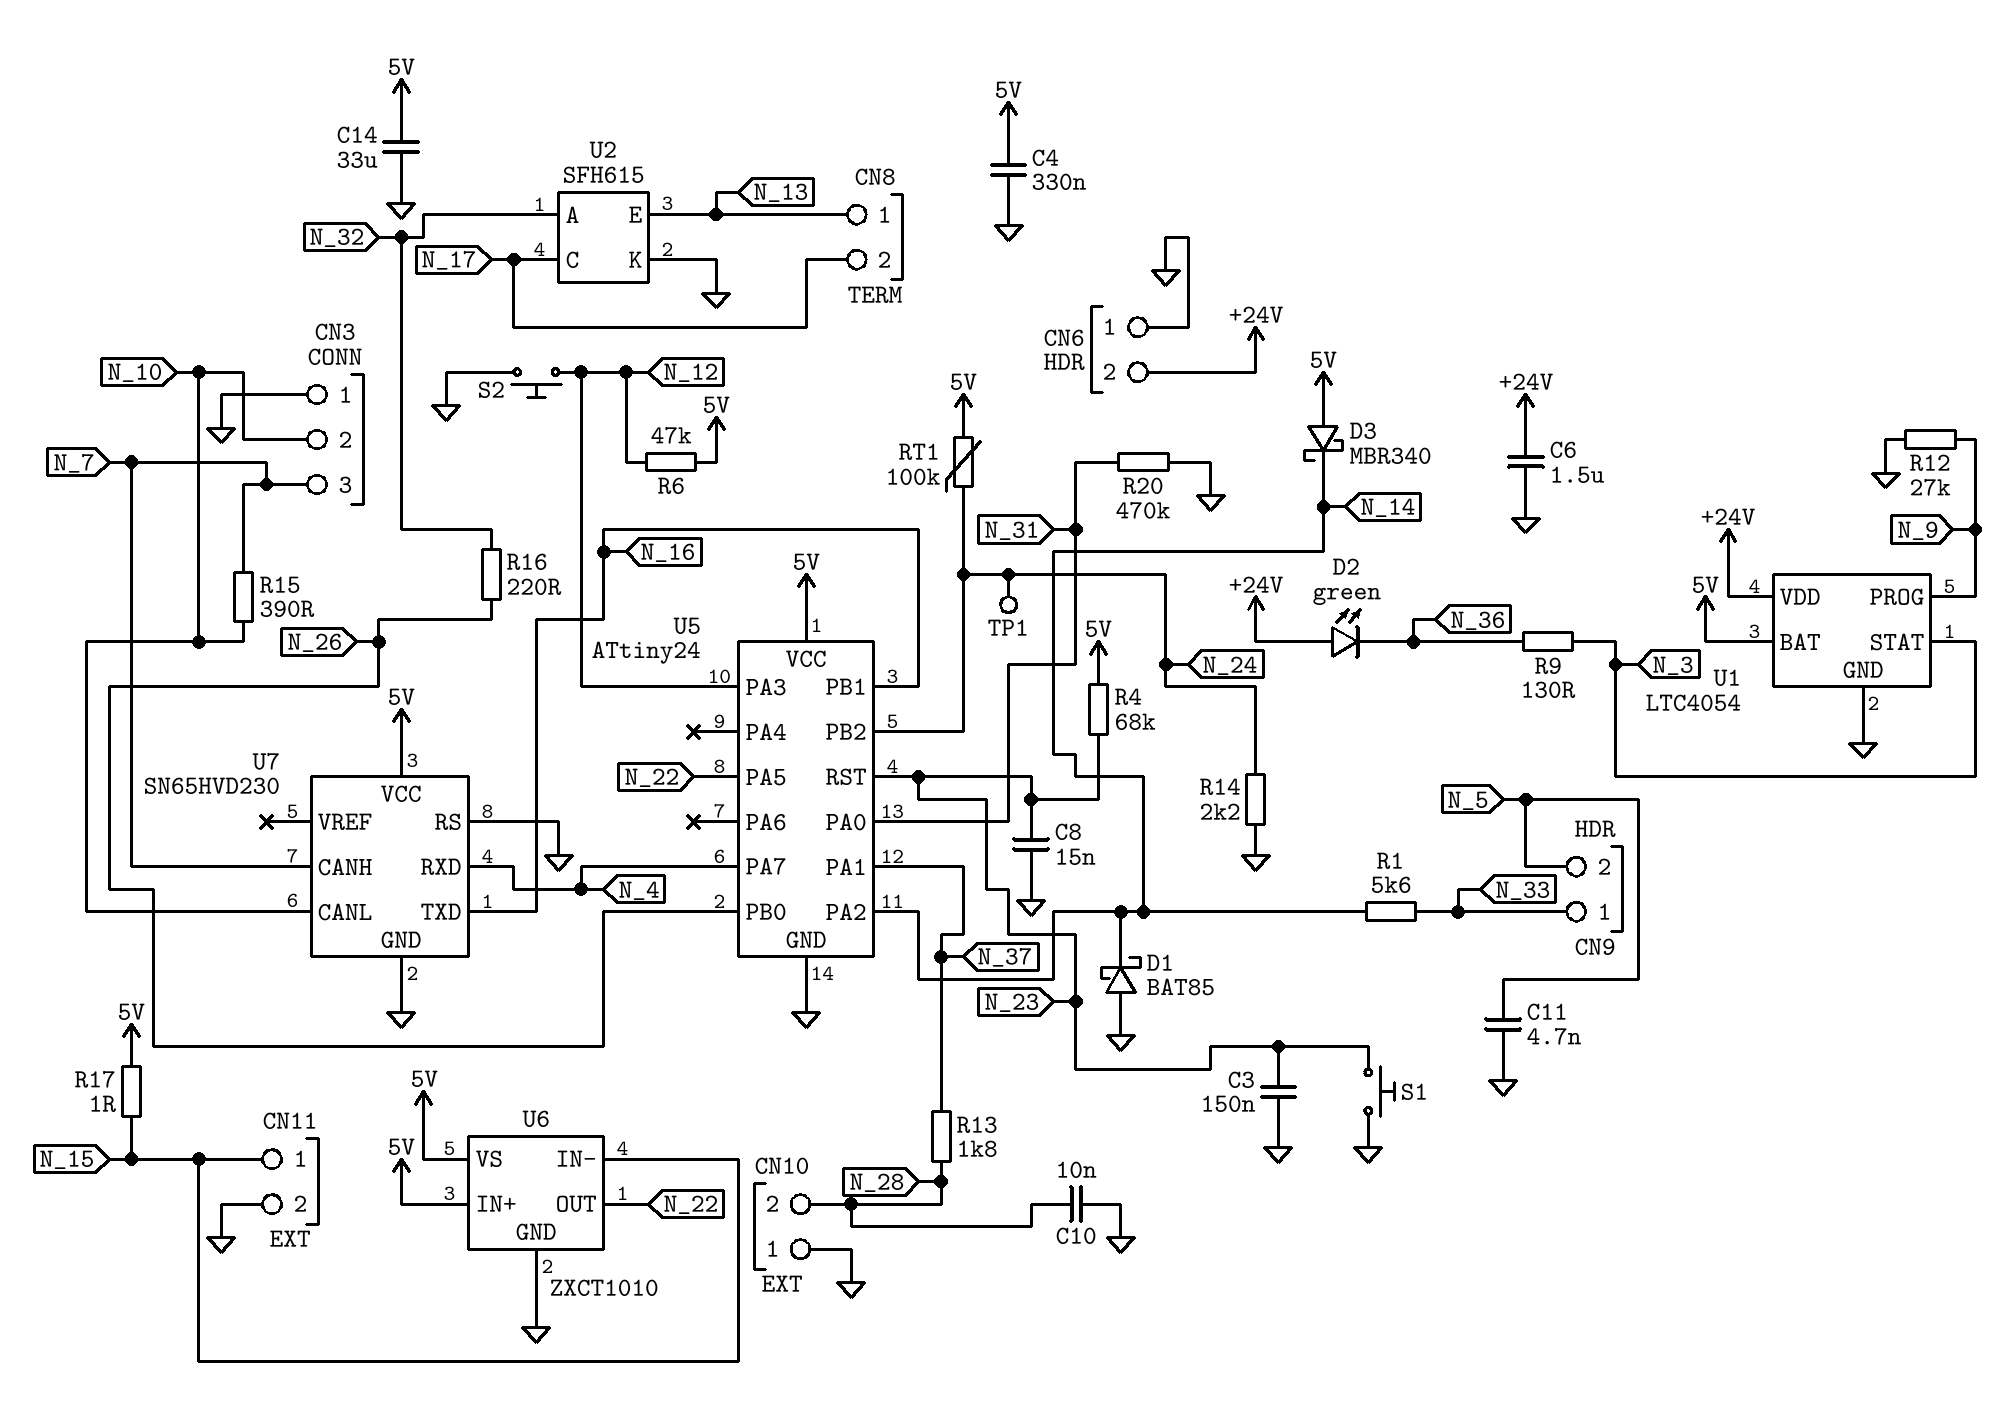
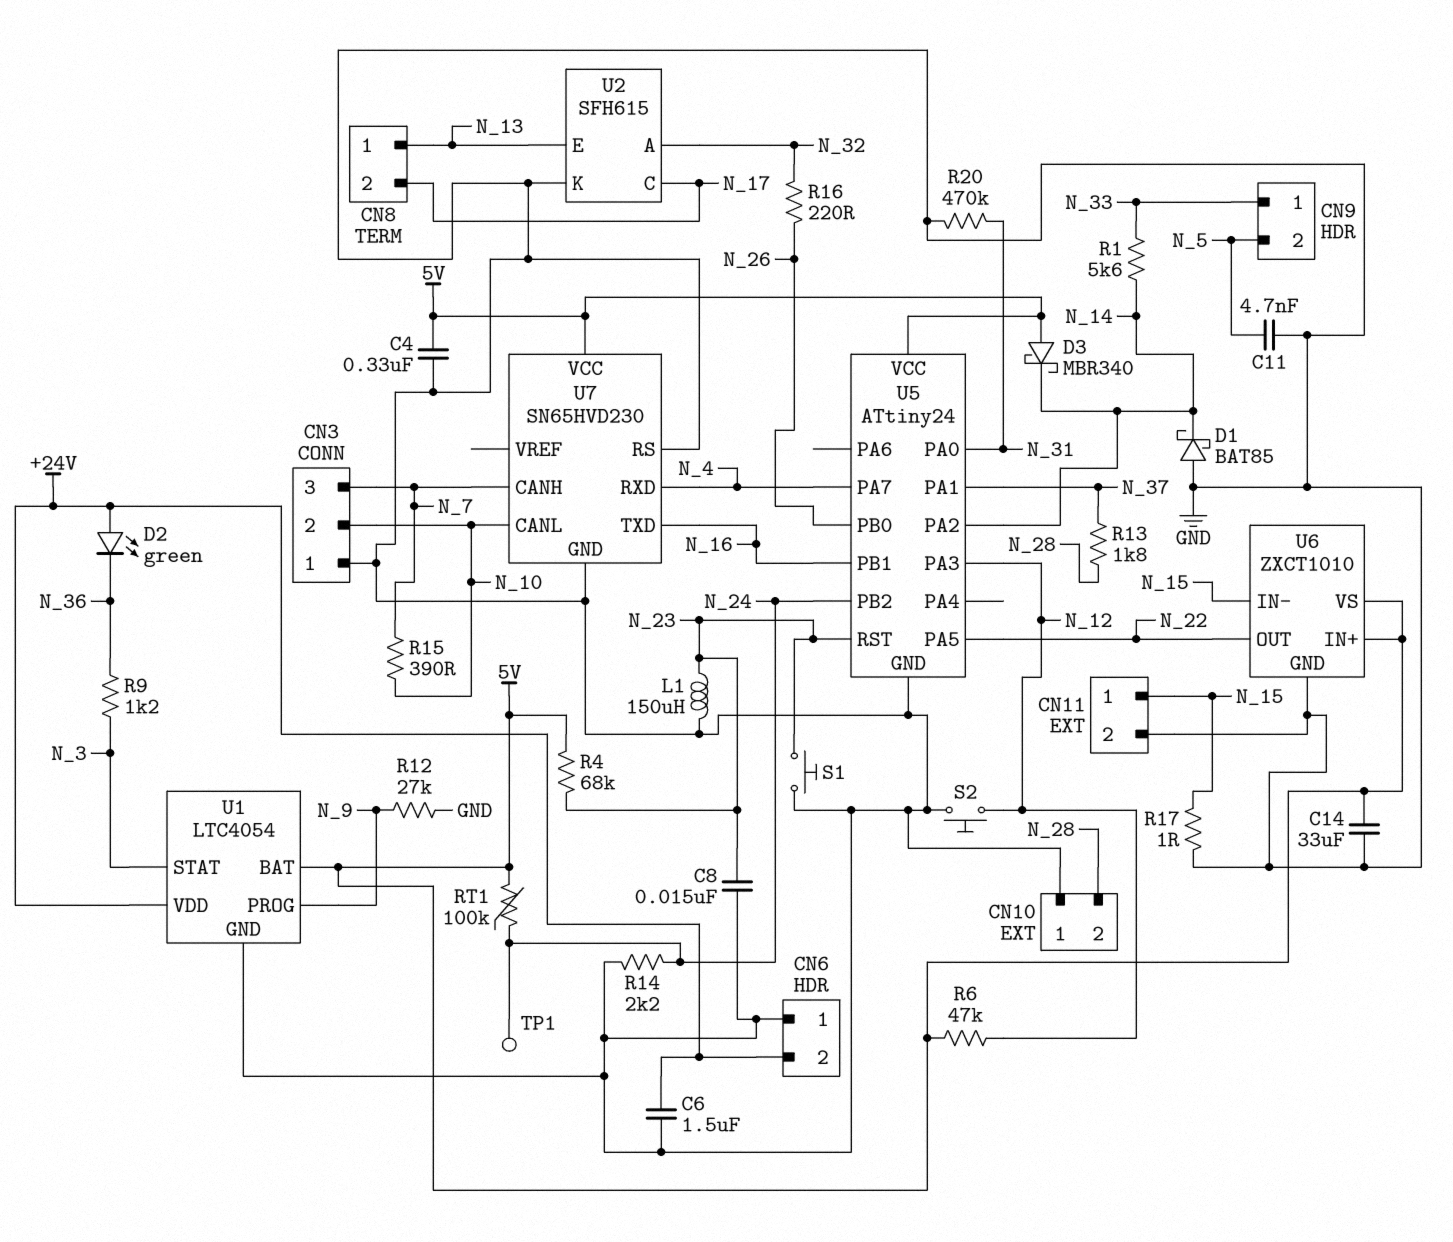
C3: 150nF (GND, N_23) -> none
C10: 10nF (GND, N_28) -> none
L1: none -> 150uH (GND, N_23)
R9: 130 (N_3, N_36) -> 1.2k (N_3, N_36)
R17: 1 (5V, N_15) -> 1 (GND, N_15)

